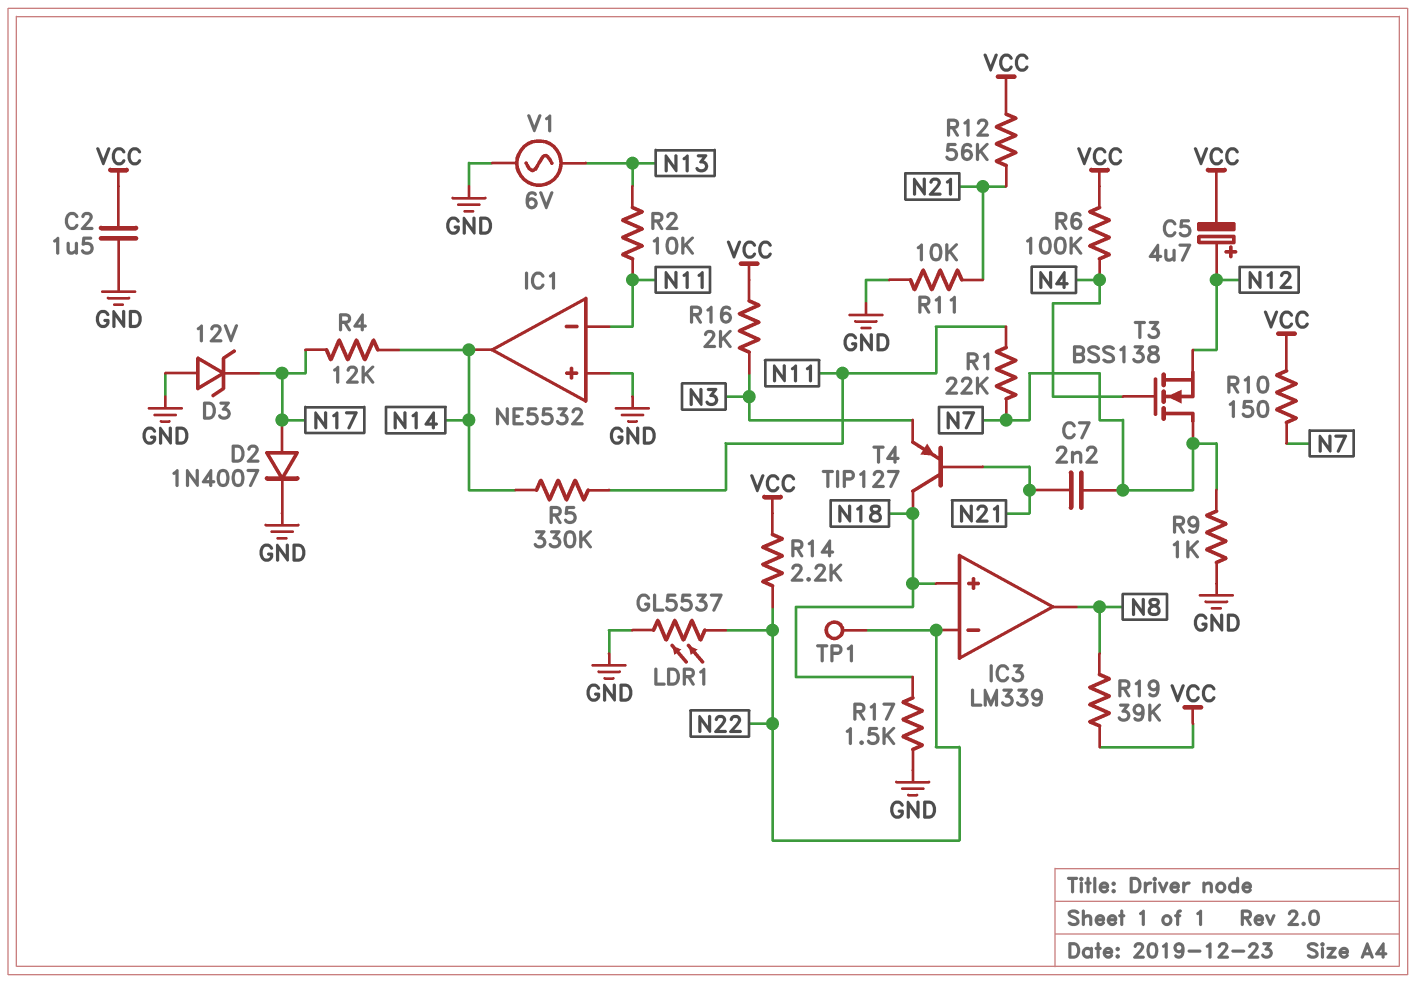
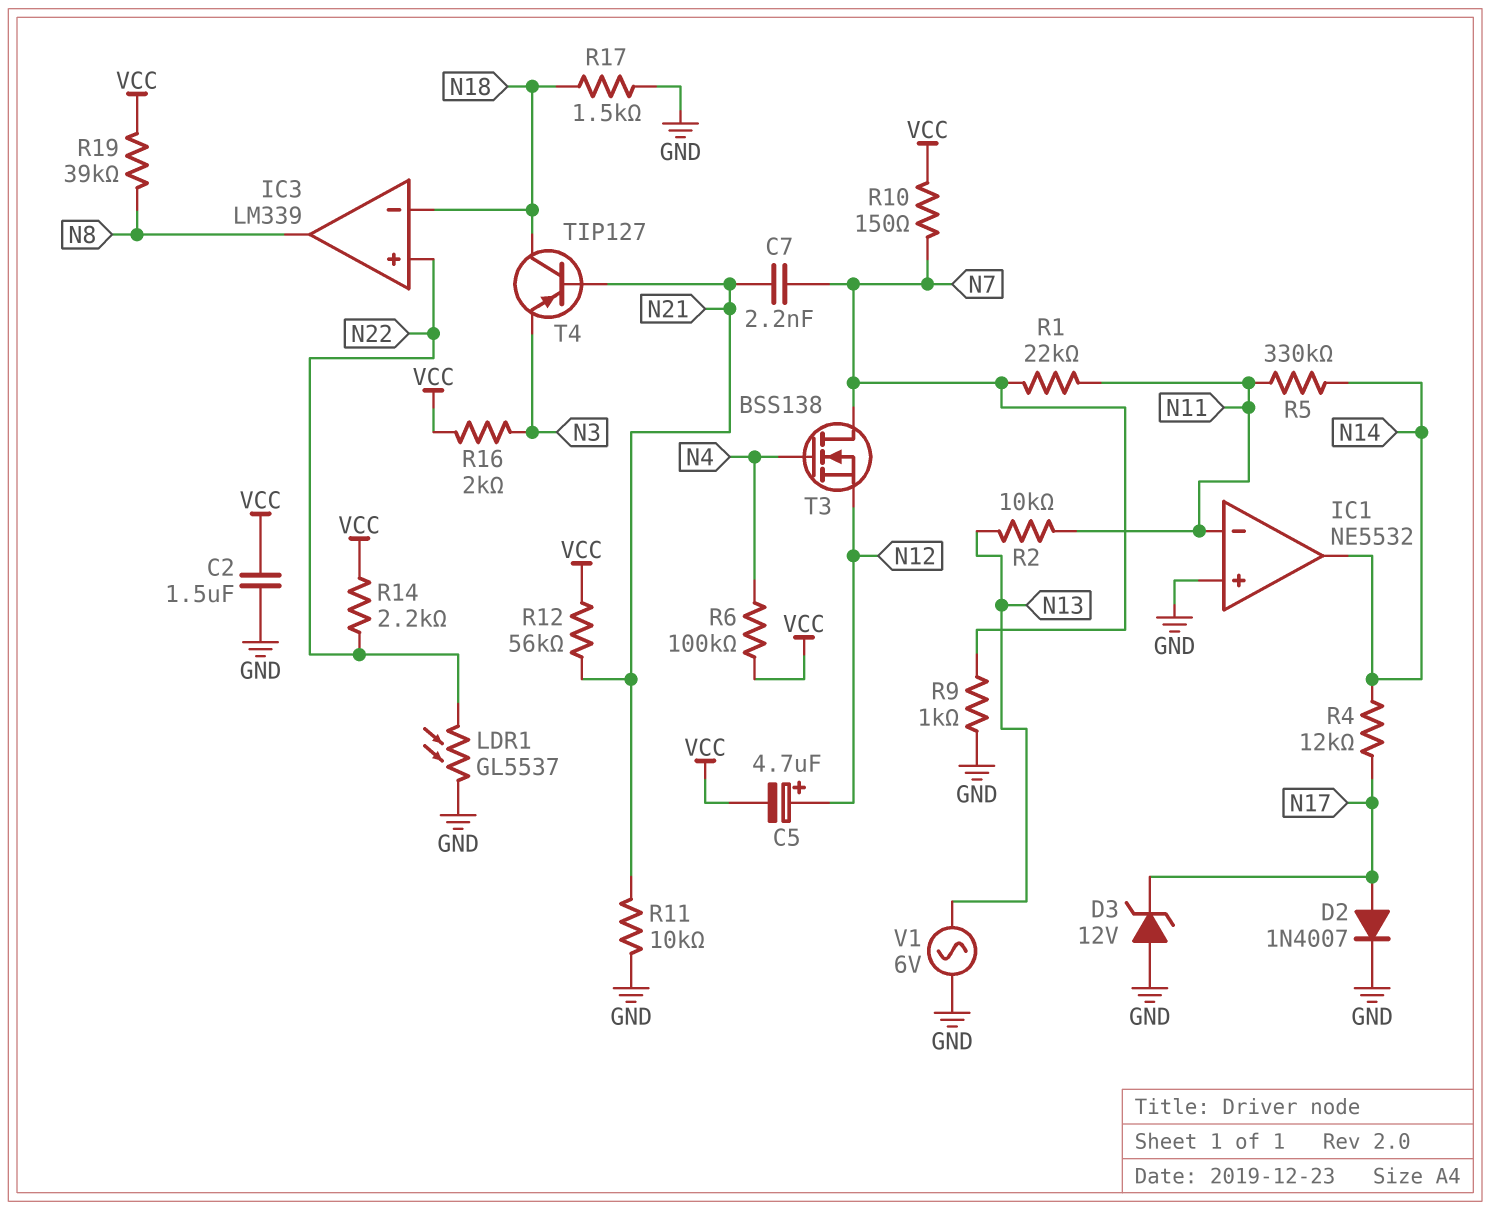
IC3 pin in+: N18 -> N22
IC3 pin in-: N22 -> N18
TP1: test point (N22) -> none

